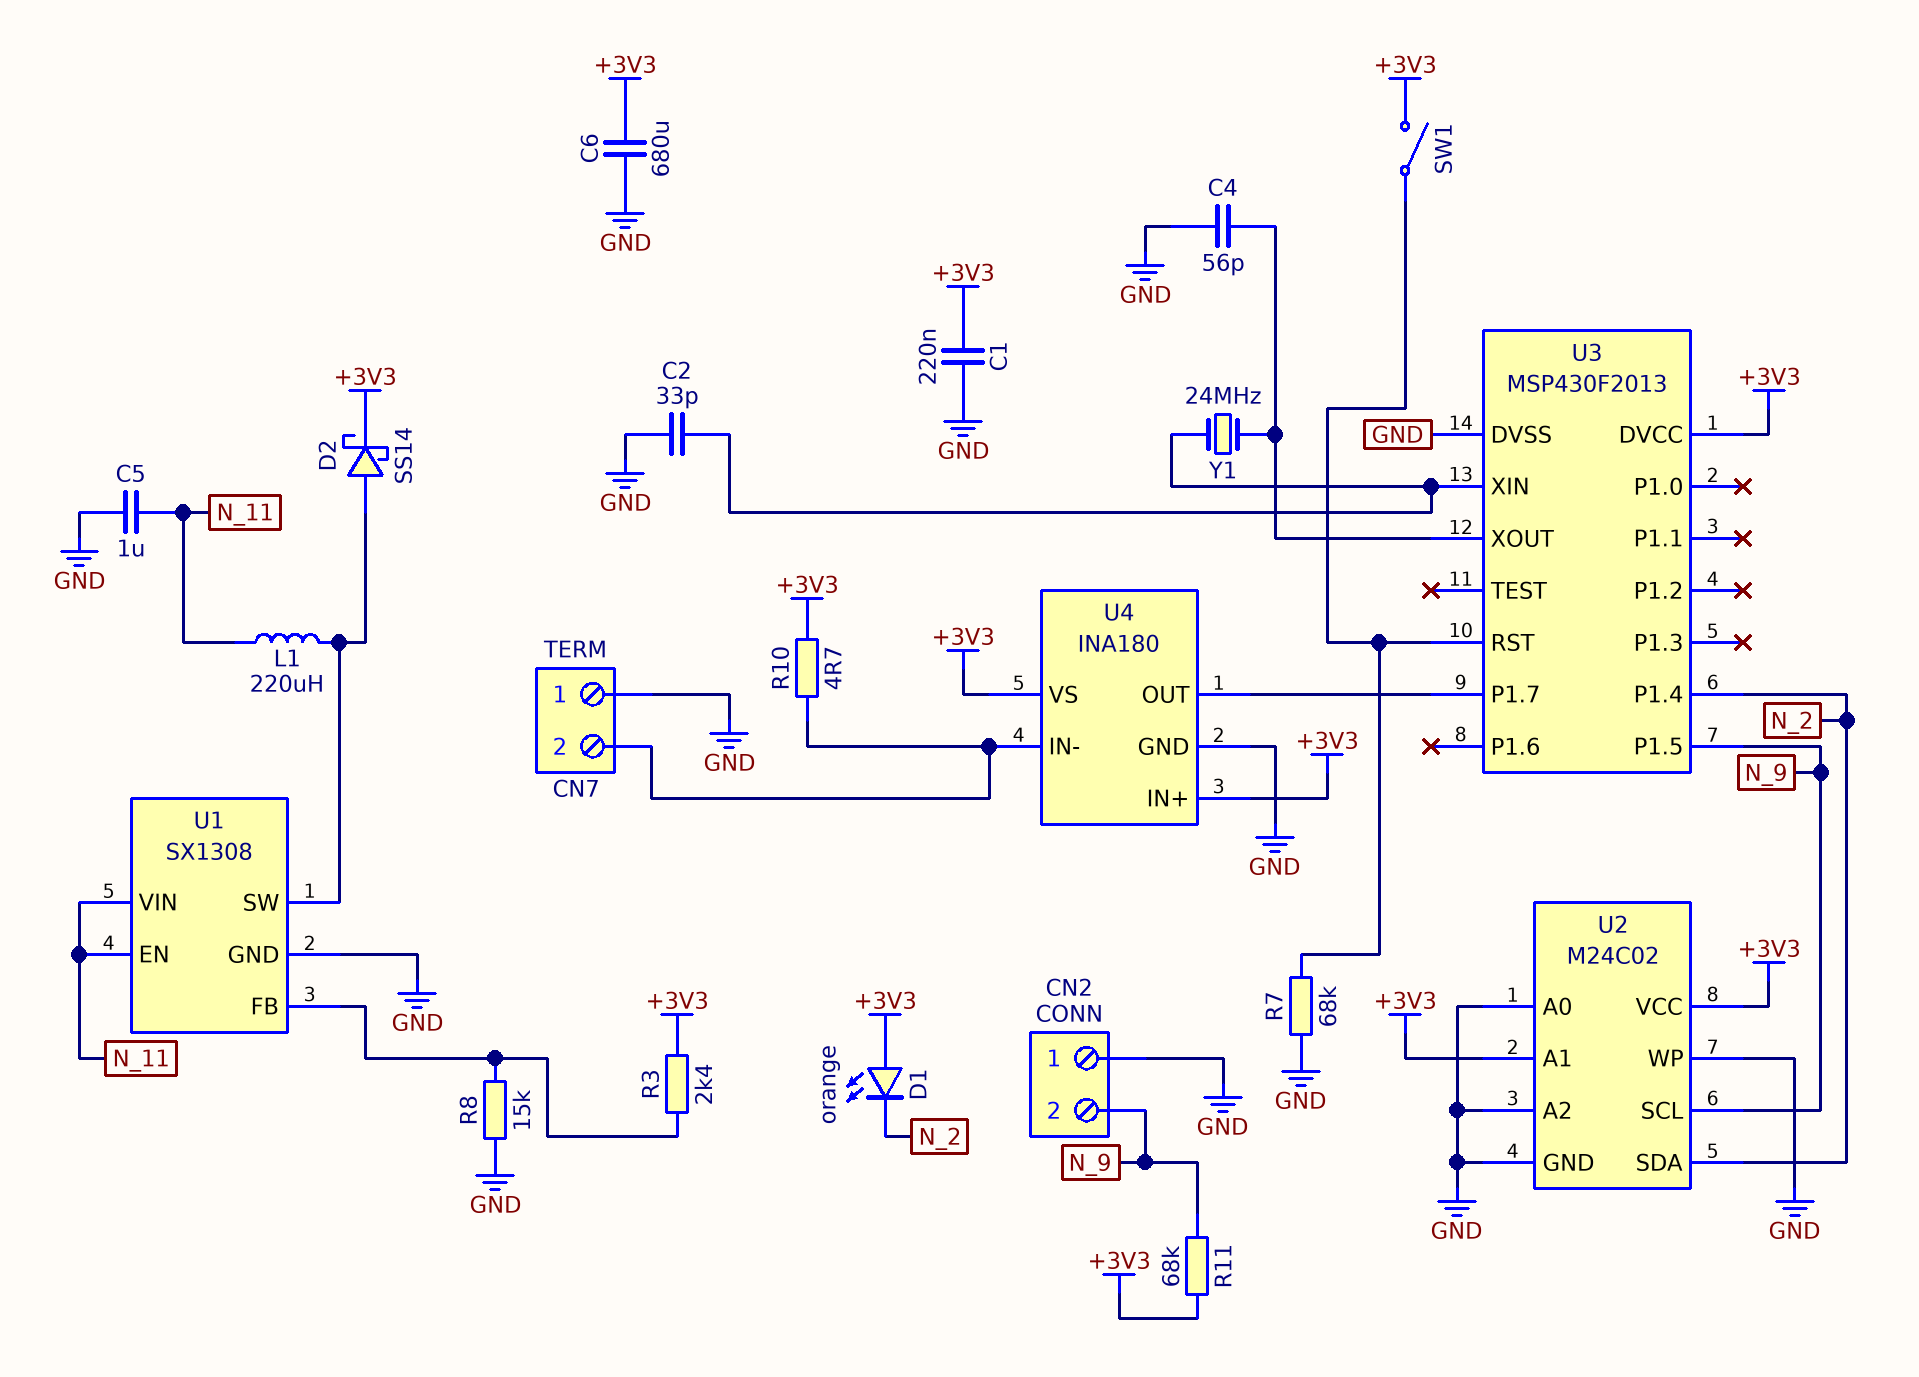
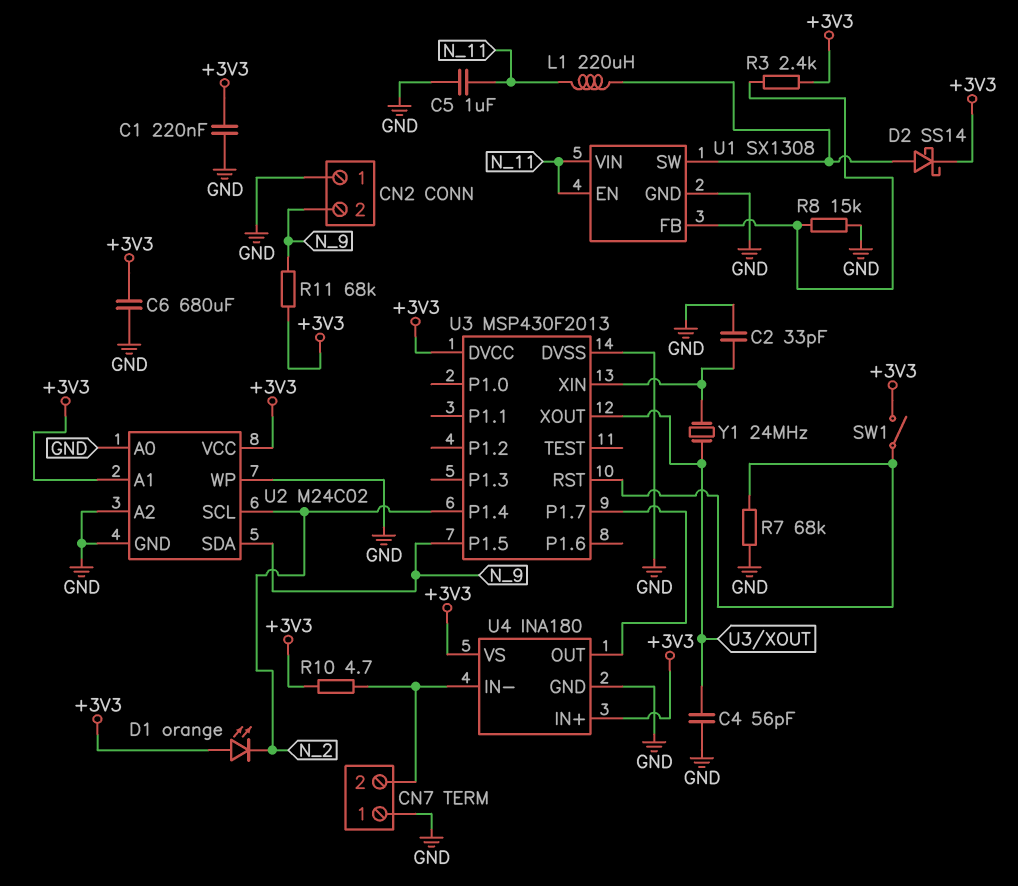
U2 pin SCL: N_9 -> N_2
U2 pin SDA: N_2 -> N_9

